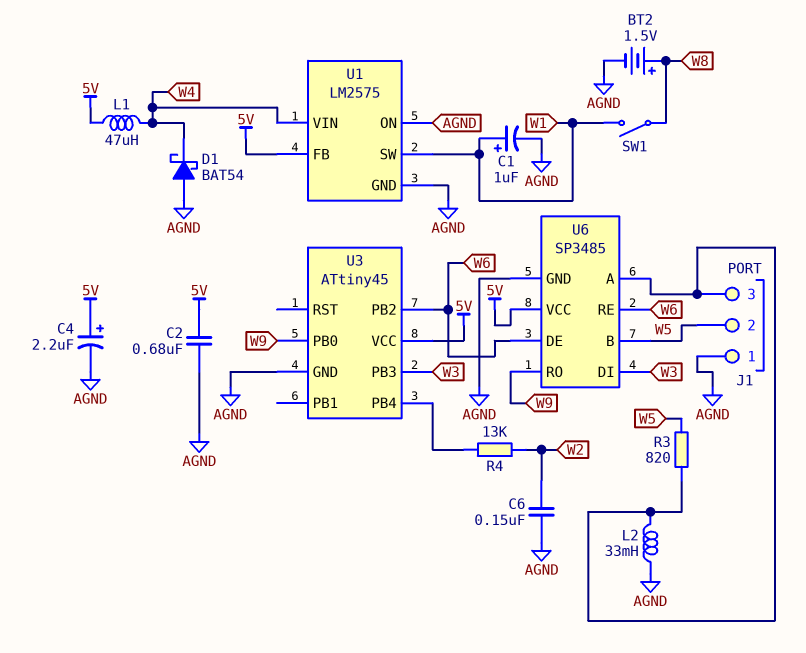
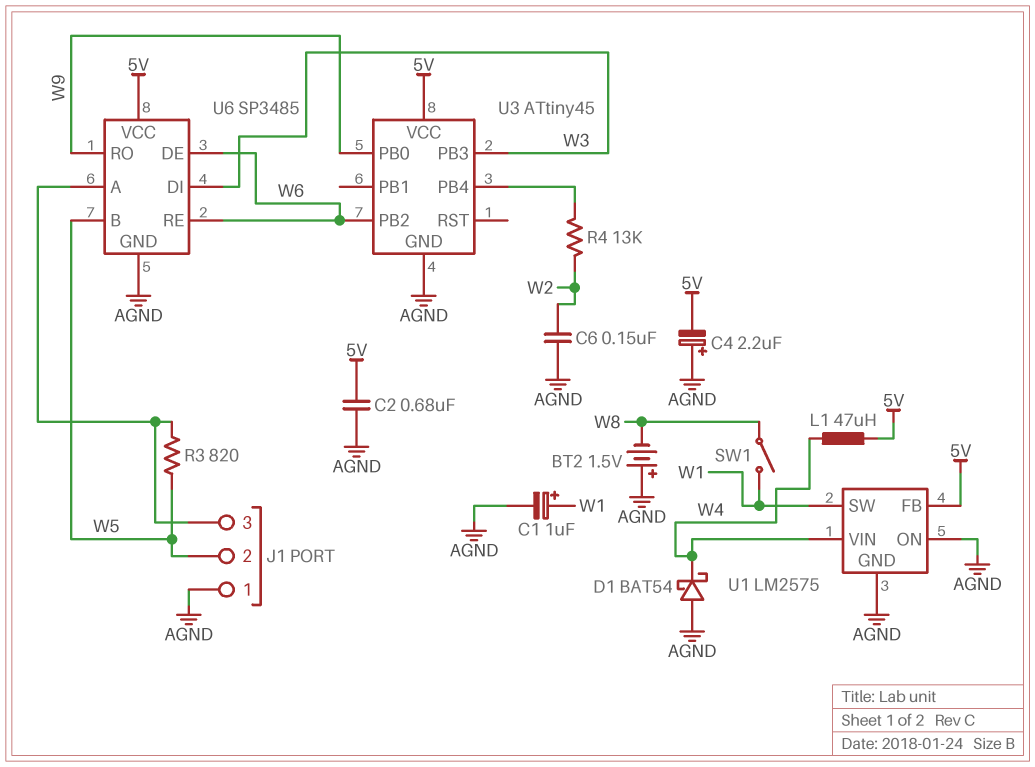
BT2: 1.5V (plus W8, minus AGND) -> 1.5V (plus AGND, minus W8)
C4: 2.2uF (plus 5V, minus AGND) -> 2.2uF (plus AGND, minus 5V)
L2: 33mH (AGND, J1/3) -> none

